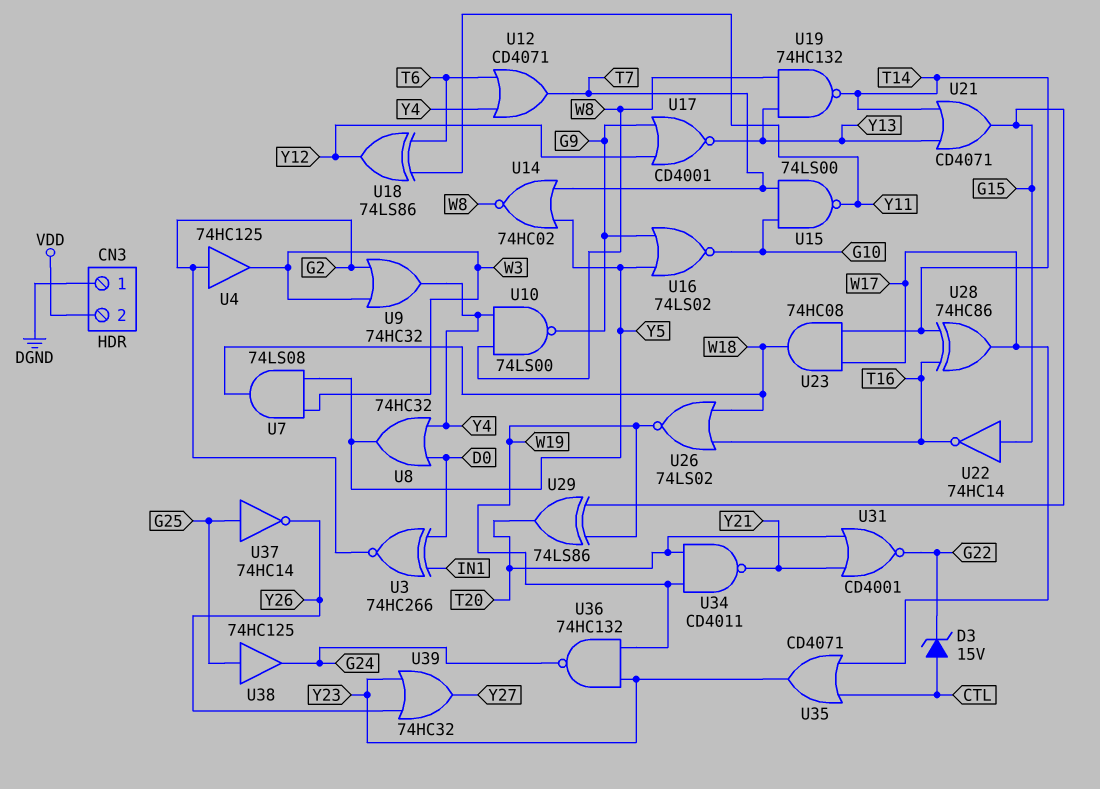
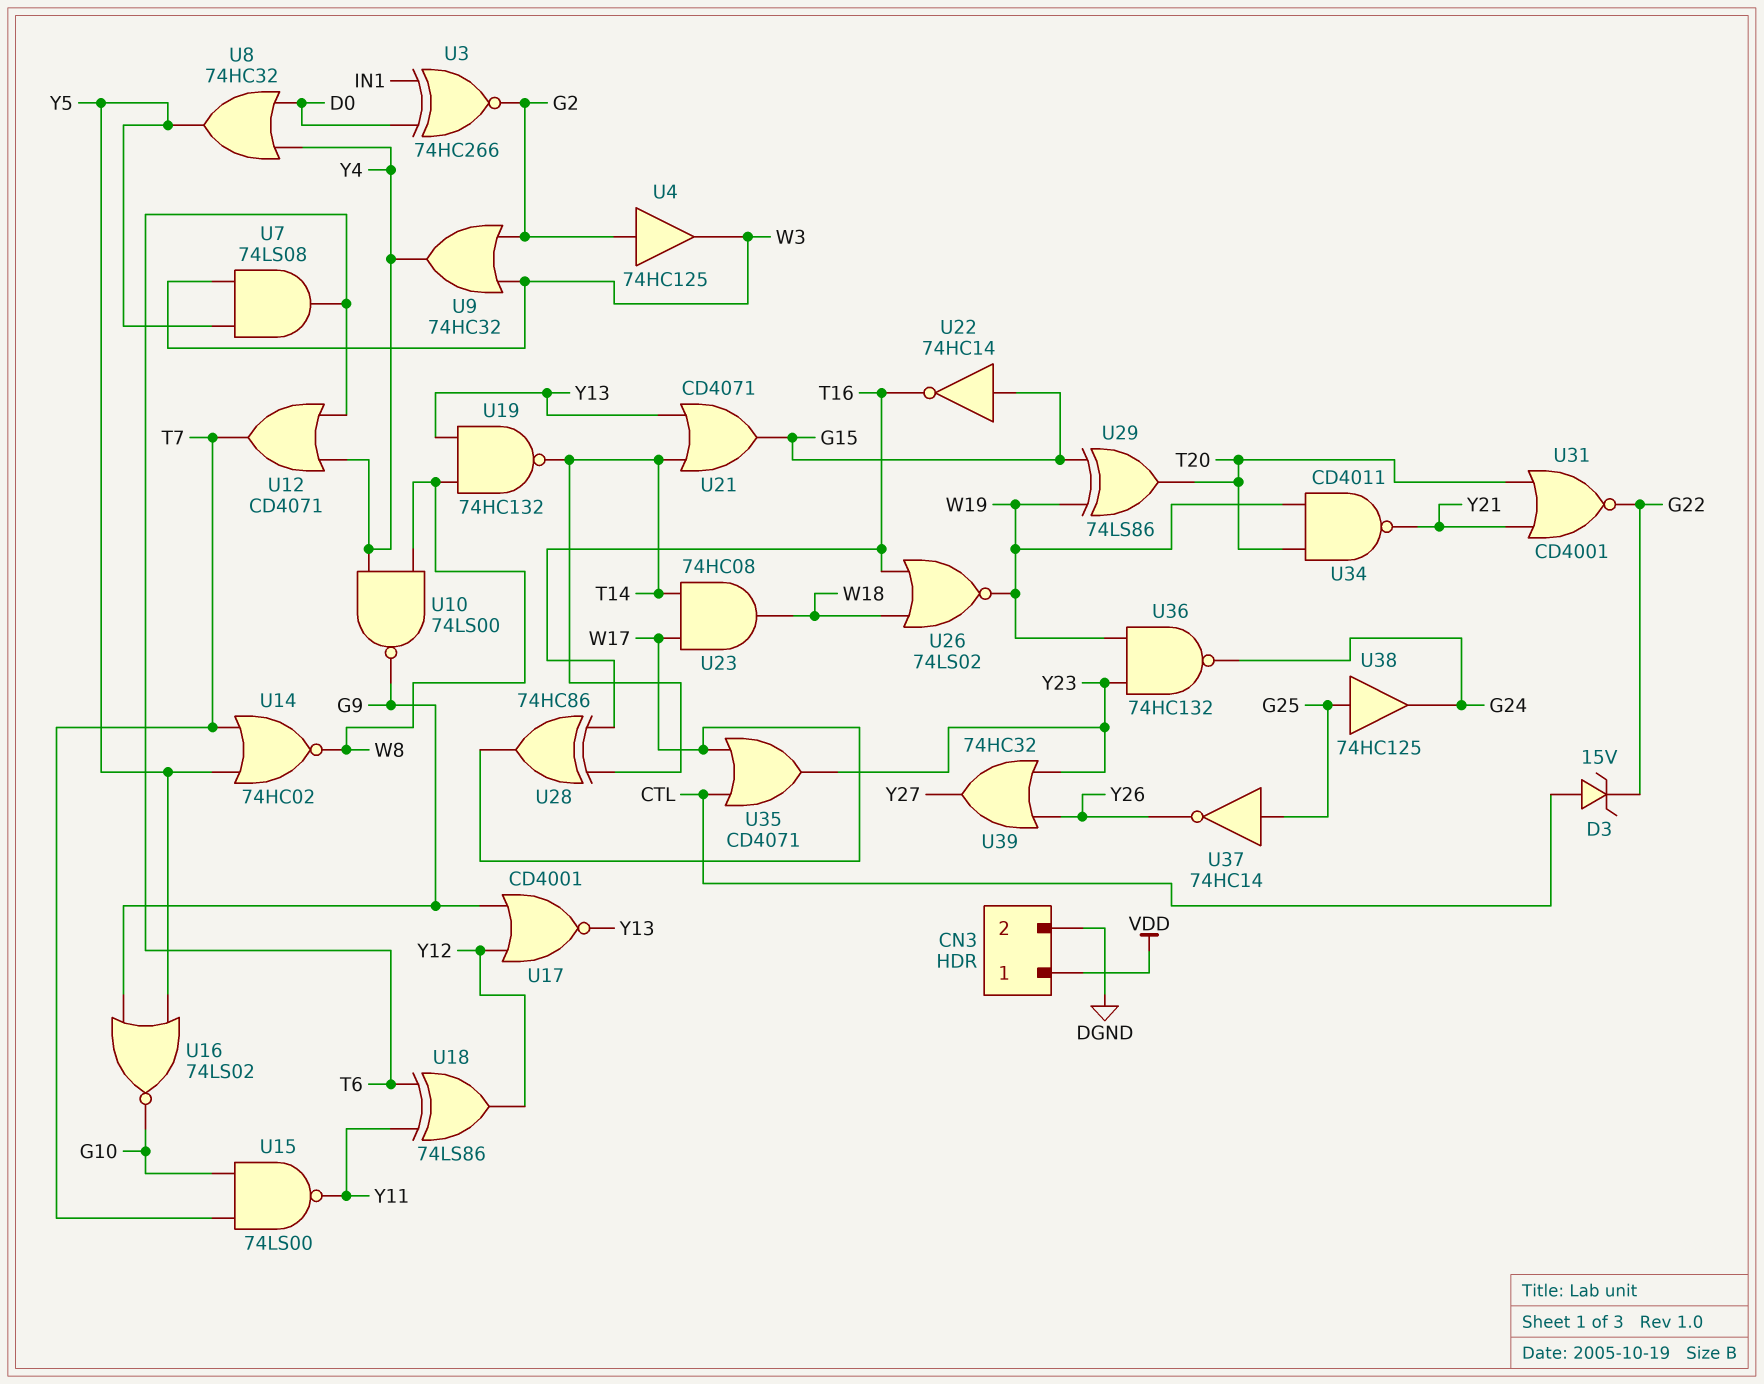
CN3 pin 1: DGND -> VDD
CN3 pin 2: VDD -> DGND
U7: AND 74LS08 (in W3, in Y5, out W18) -> AND 74LS08 (in W3, in Y5, out T6)

